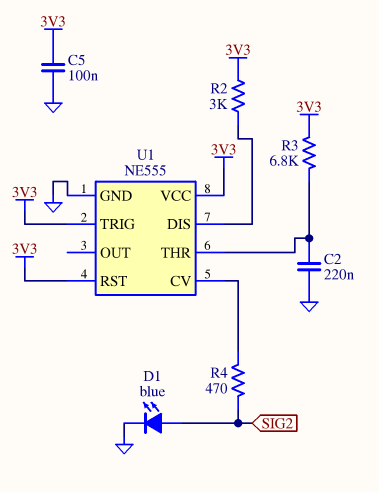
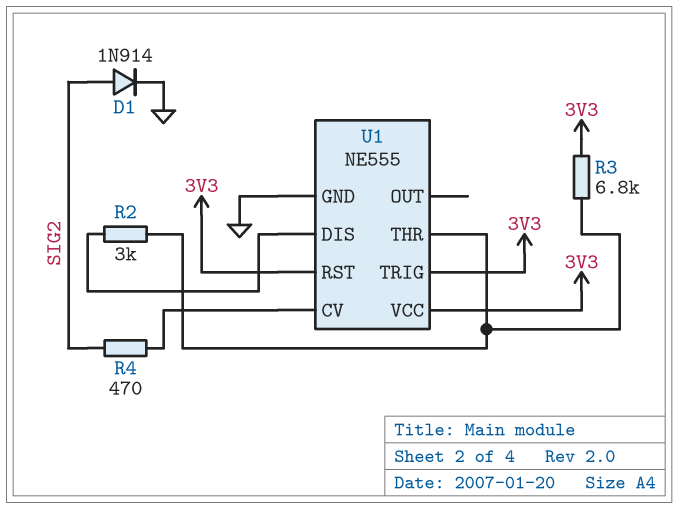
C2: 220nF (GND, U1/THR) -> none
C5: 100nF (3V3, GND) -> none
D1: LED blue (A SIG2, K GND) -> diode 1N914 (A SIG2, K GND)
R2: 3k (3V3, U1/DIS) -> 3k (U1/DIS, U1/THR)

